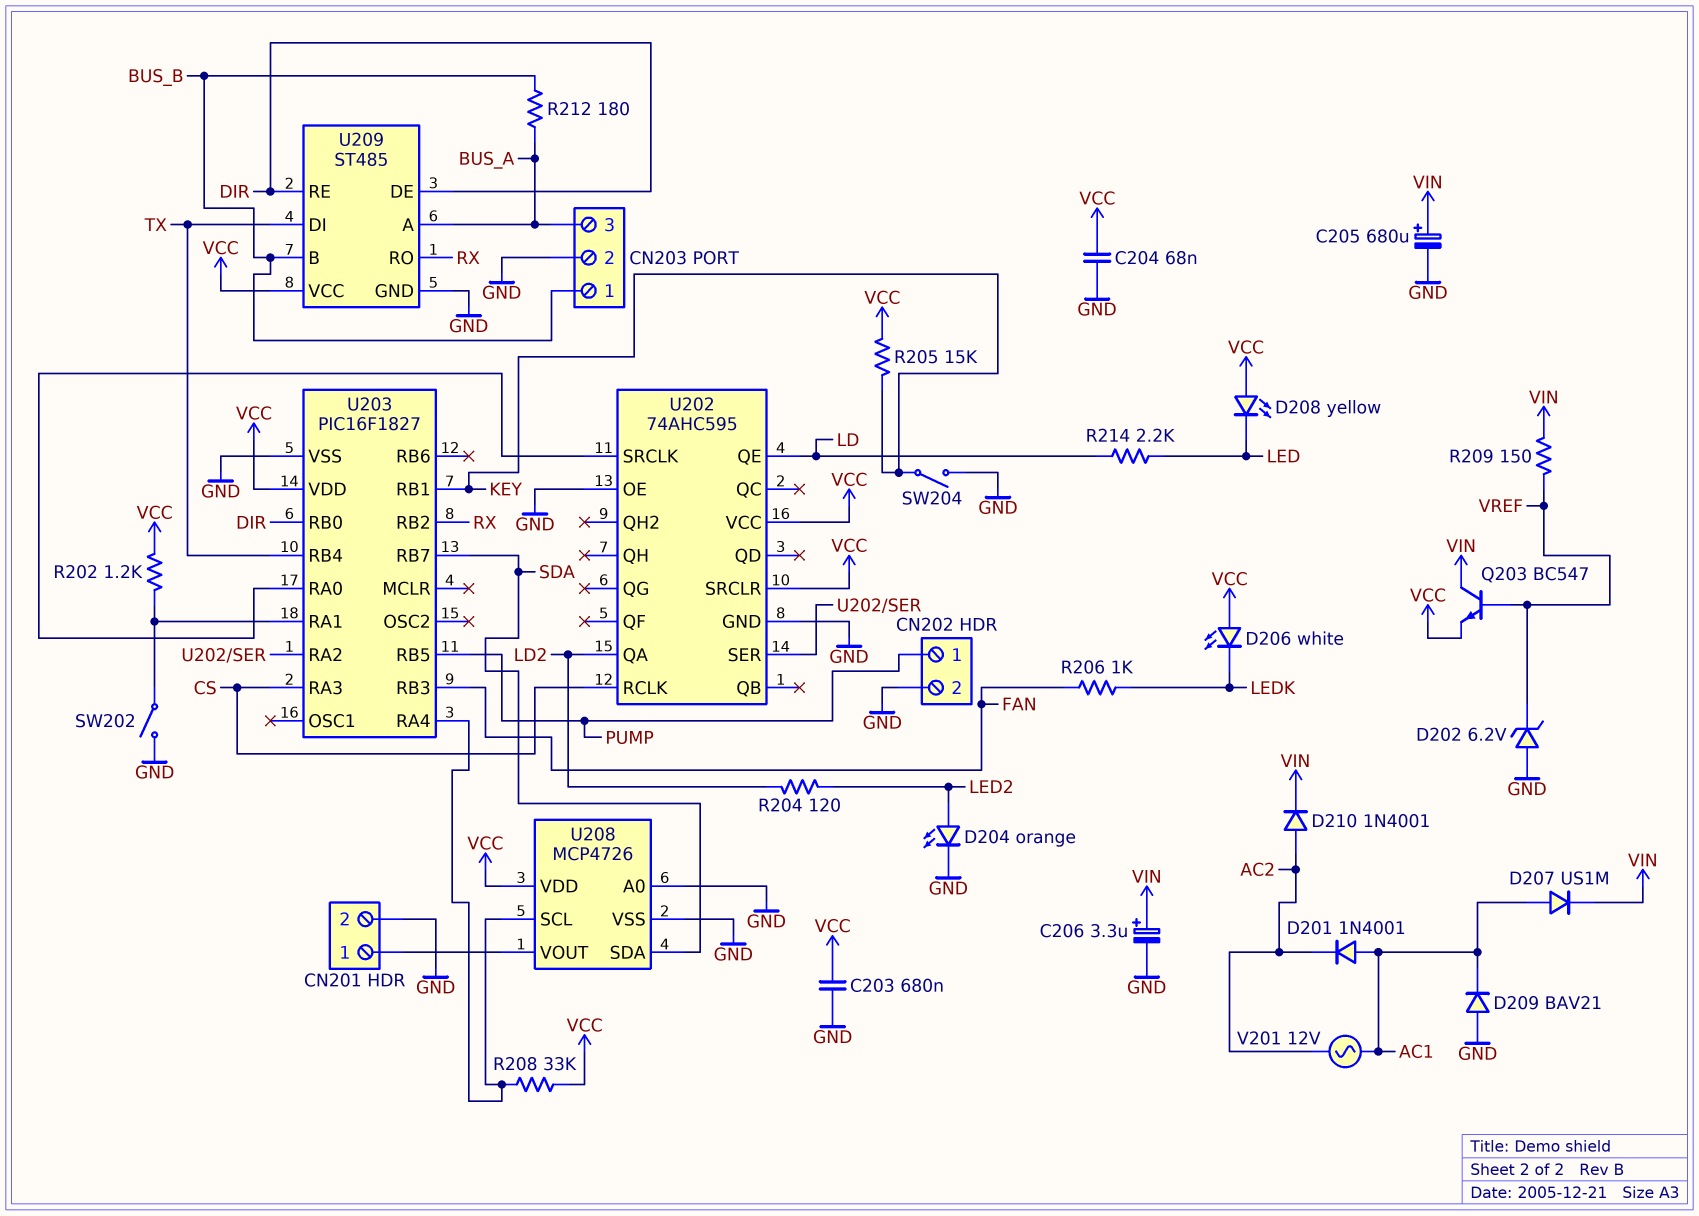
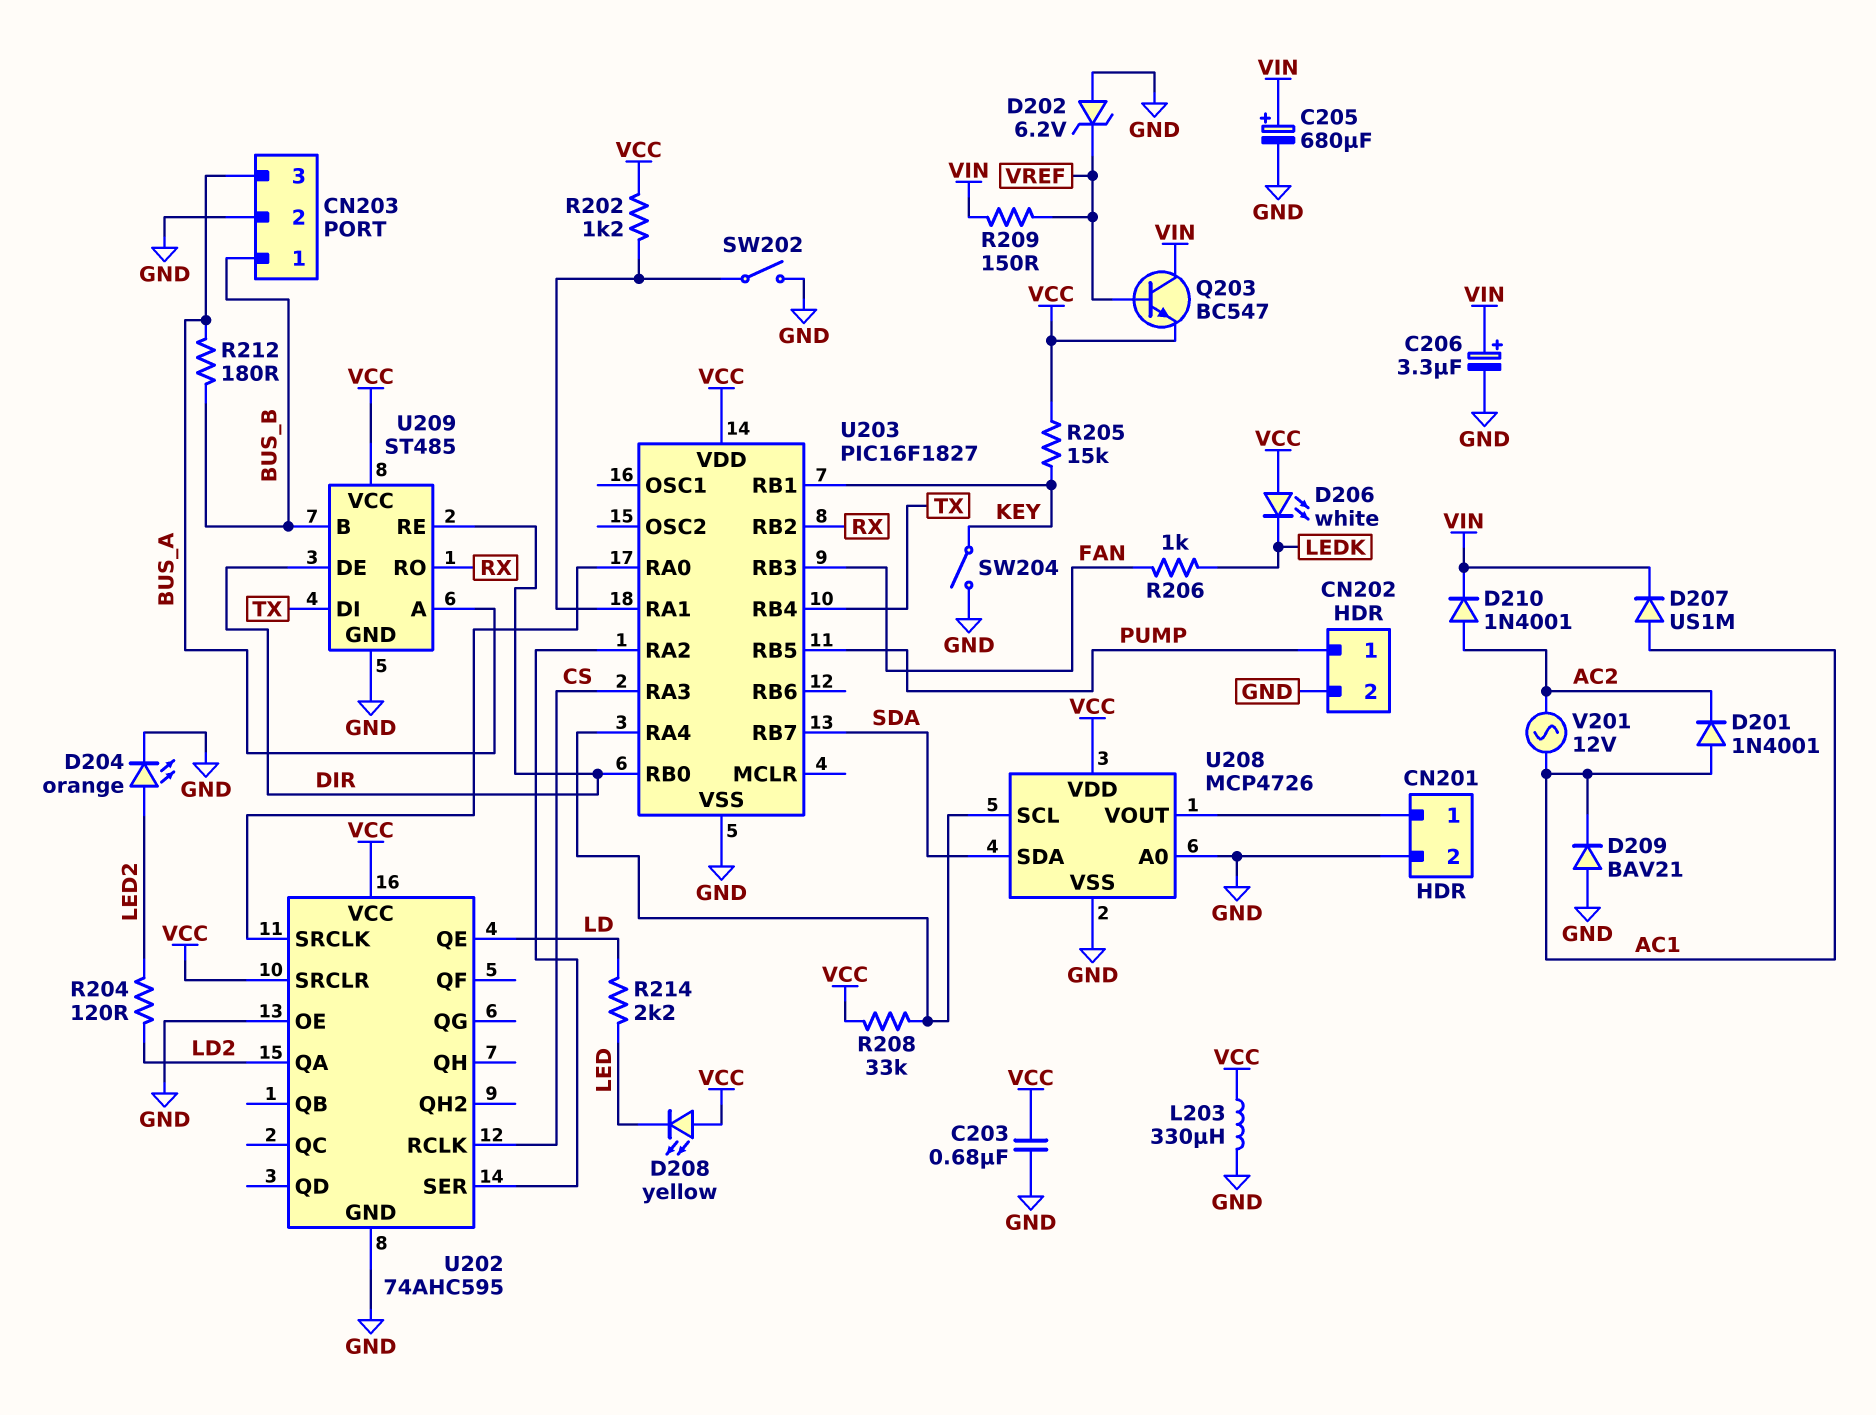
C204: 68nF (GND, VCC) -> none
L203: none -> 330uH (GND, VCC)

